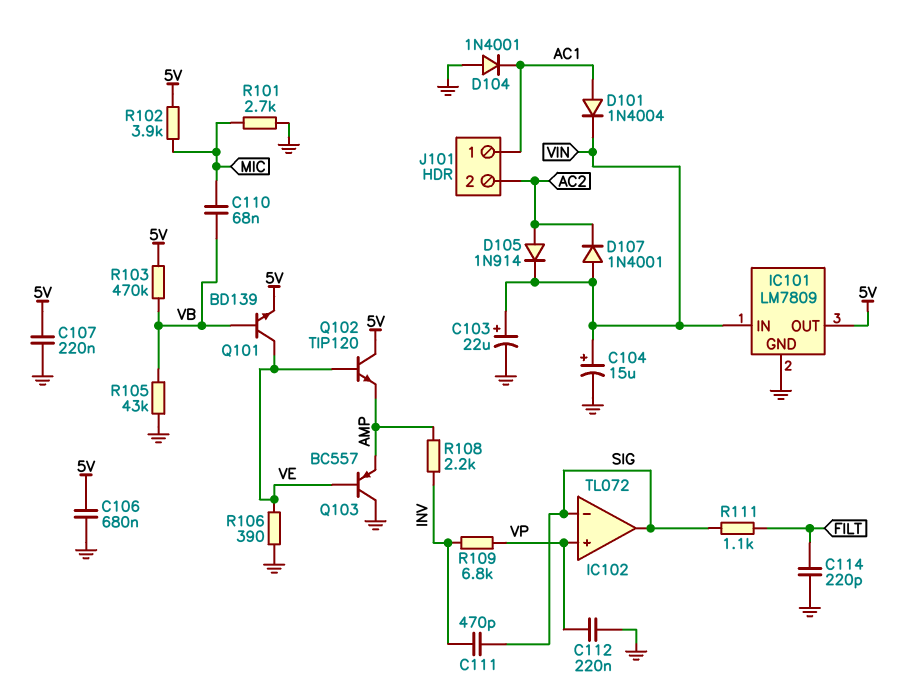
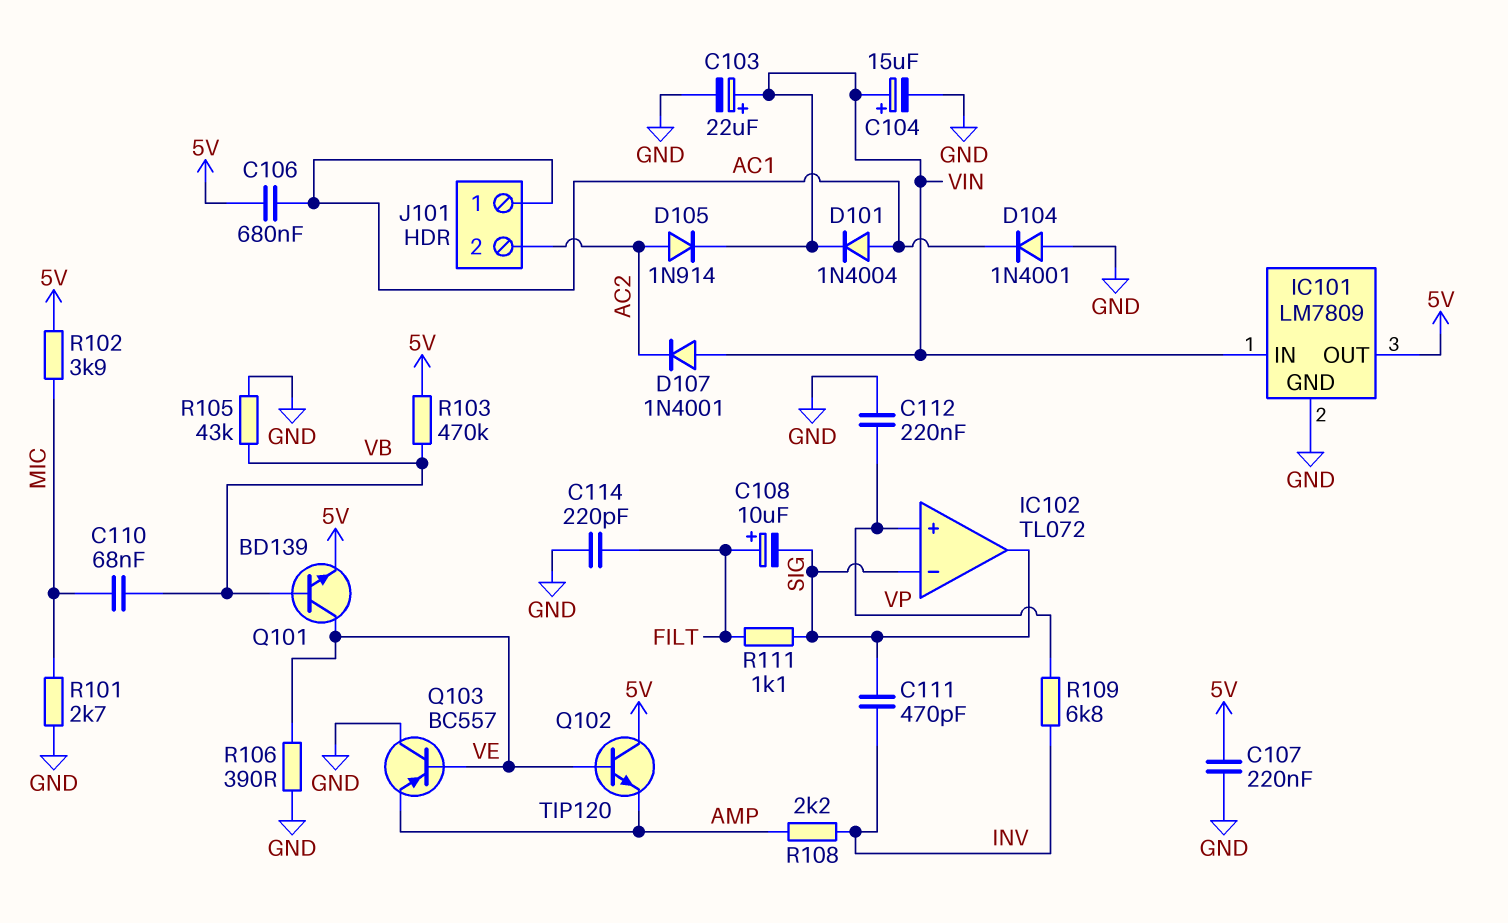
C106: 680nF (5V, GND) -> 680nF (5V, AC1)
C108: none -> 10uF (plus FILT, minus SIG)

